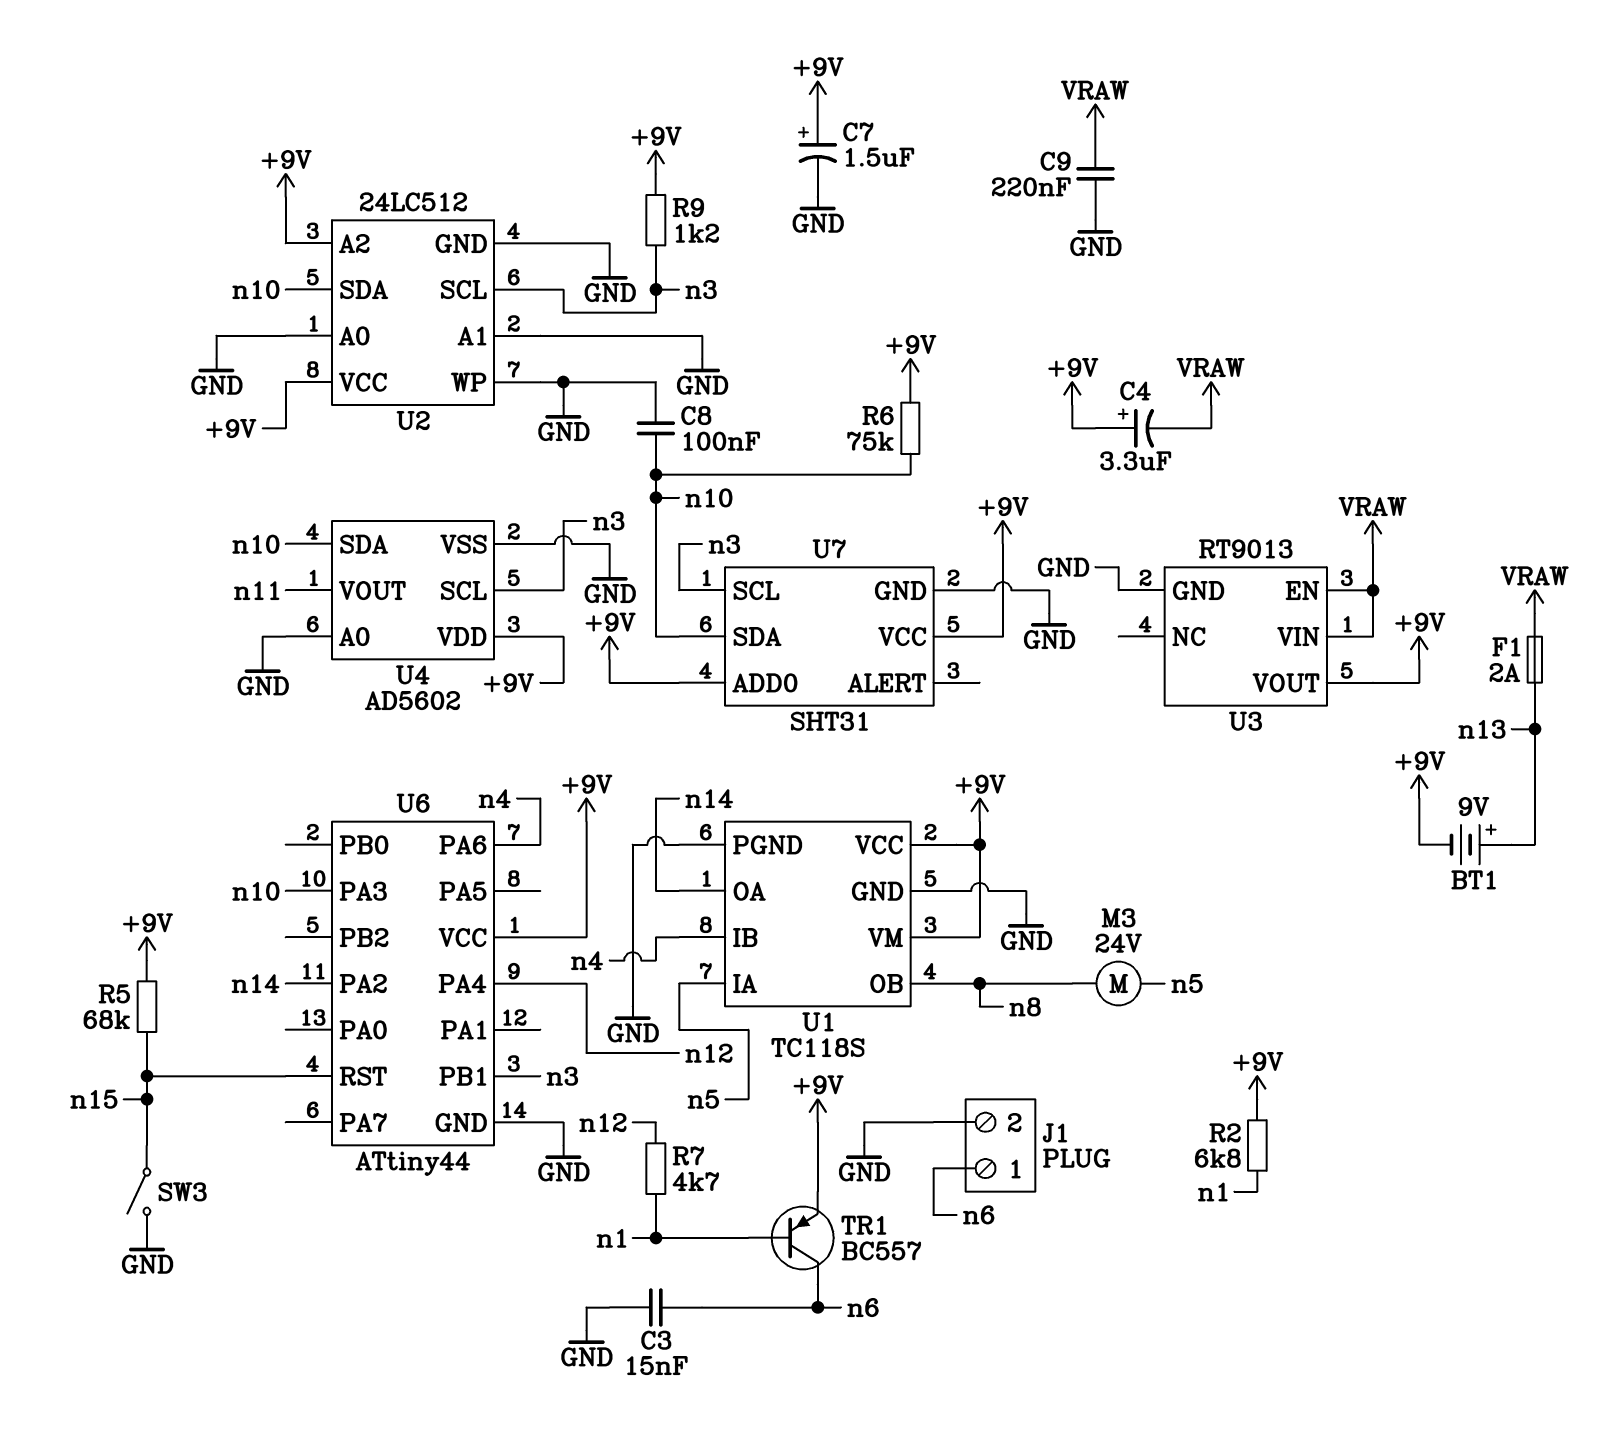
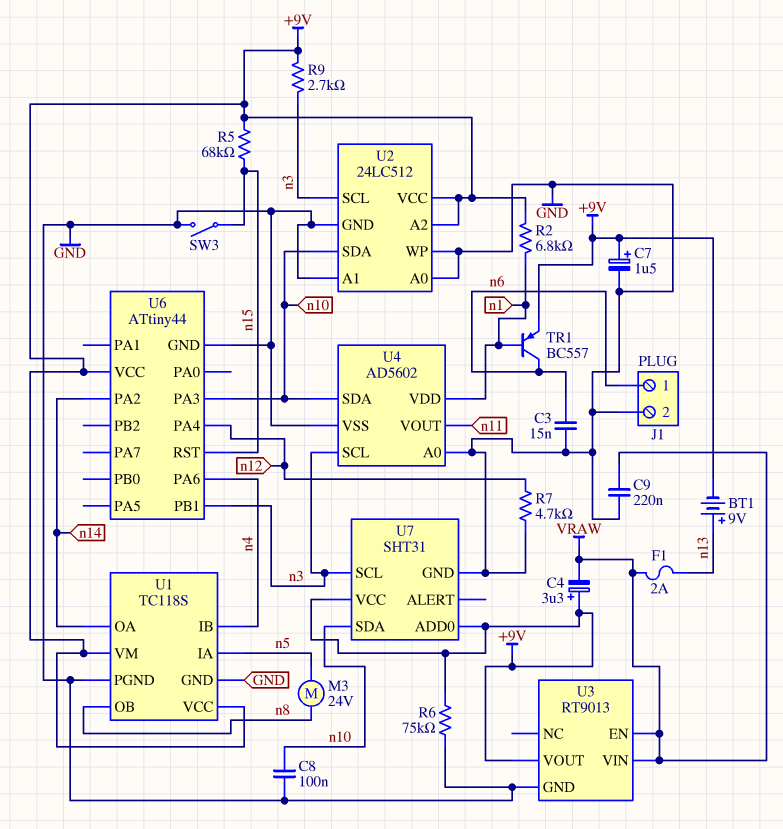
R6: 75k (+9V, n10) -> 75k (+9V, GND)
R7: 4.7k (n1, n12) -> 4.7k (GND, n12)
R9: 1.2k (+9V, n3) -> 2.7k (+9V, n3)
U4 pin VDD: +9V -> n1

